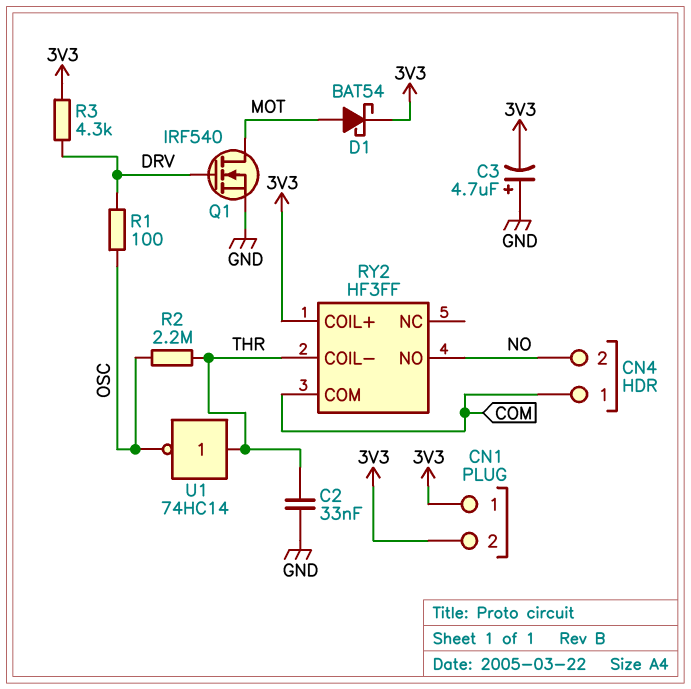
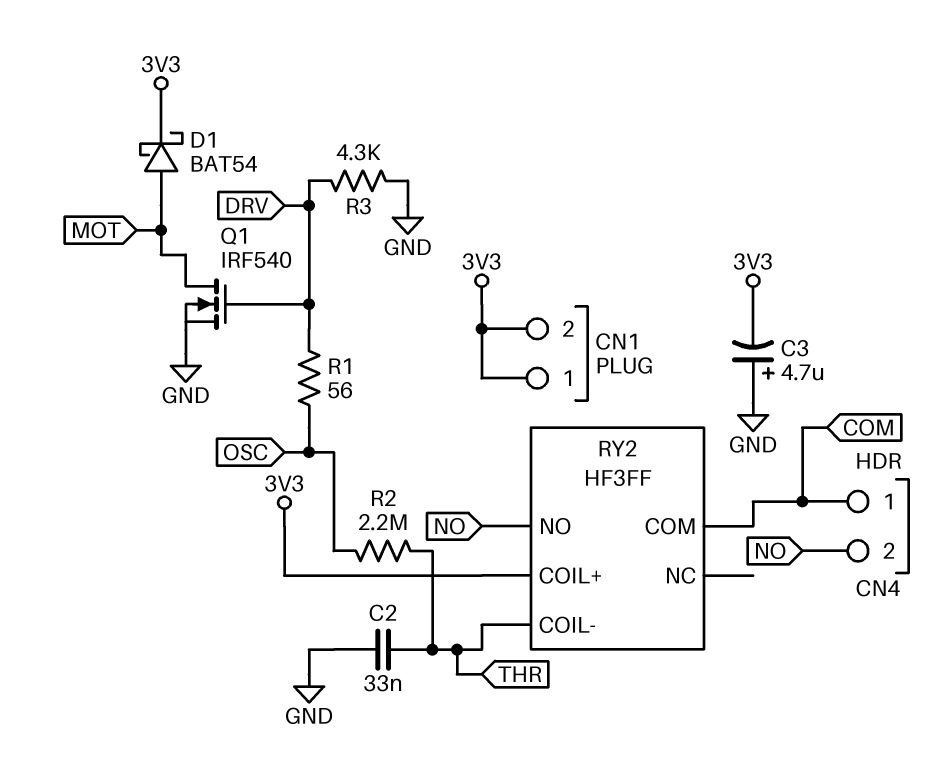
R1: 100 (DRV, OSC) -> 56 (DRV, OSC)
R3: 4.3k (3V3, DRV) -> 4.3k (DRV, GND)
U1: NOT 74HC14 (in THR, out OSC) -> none

